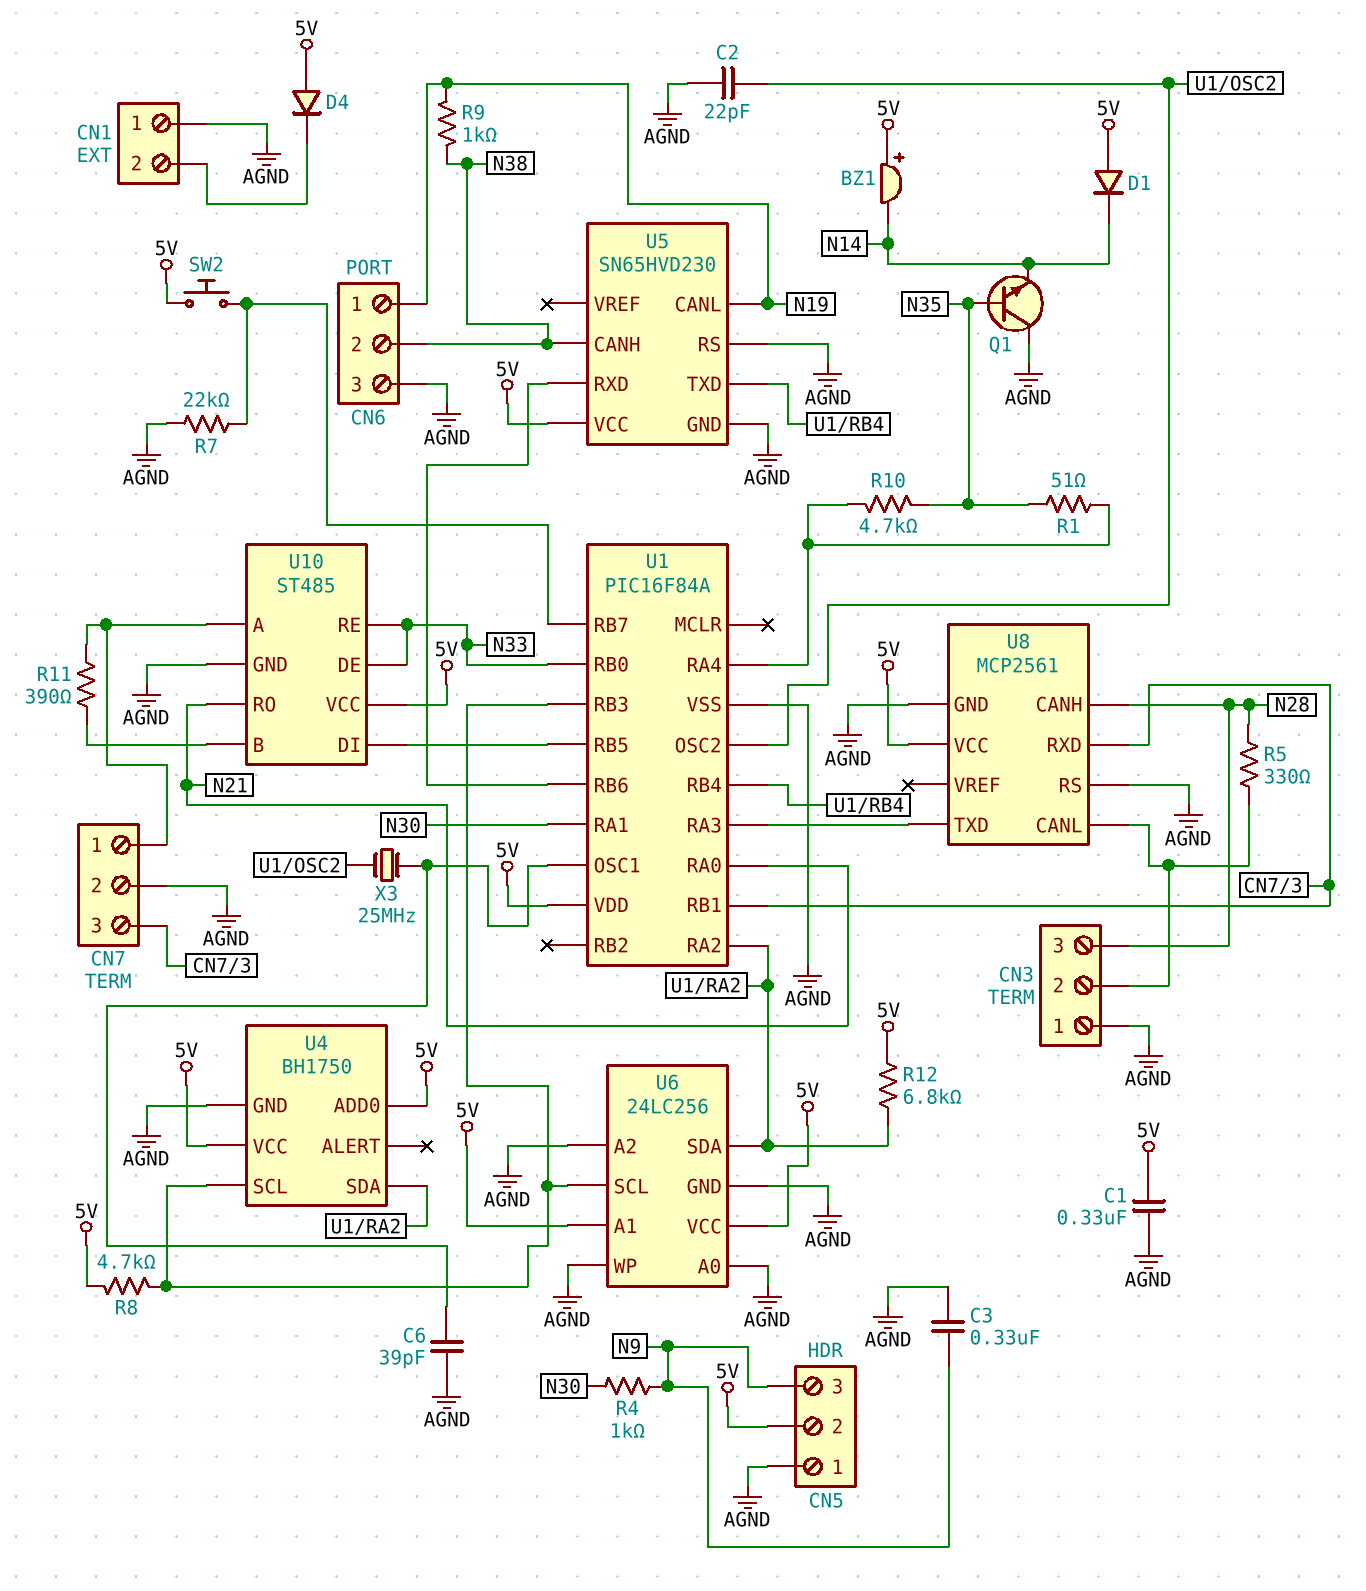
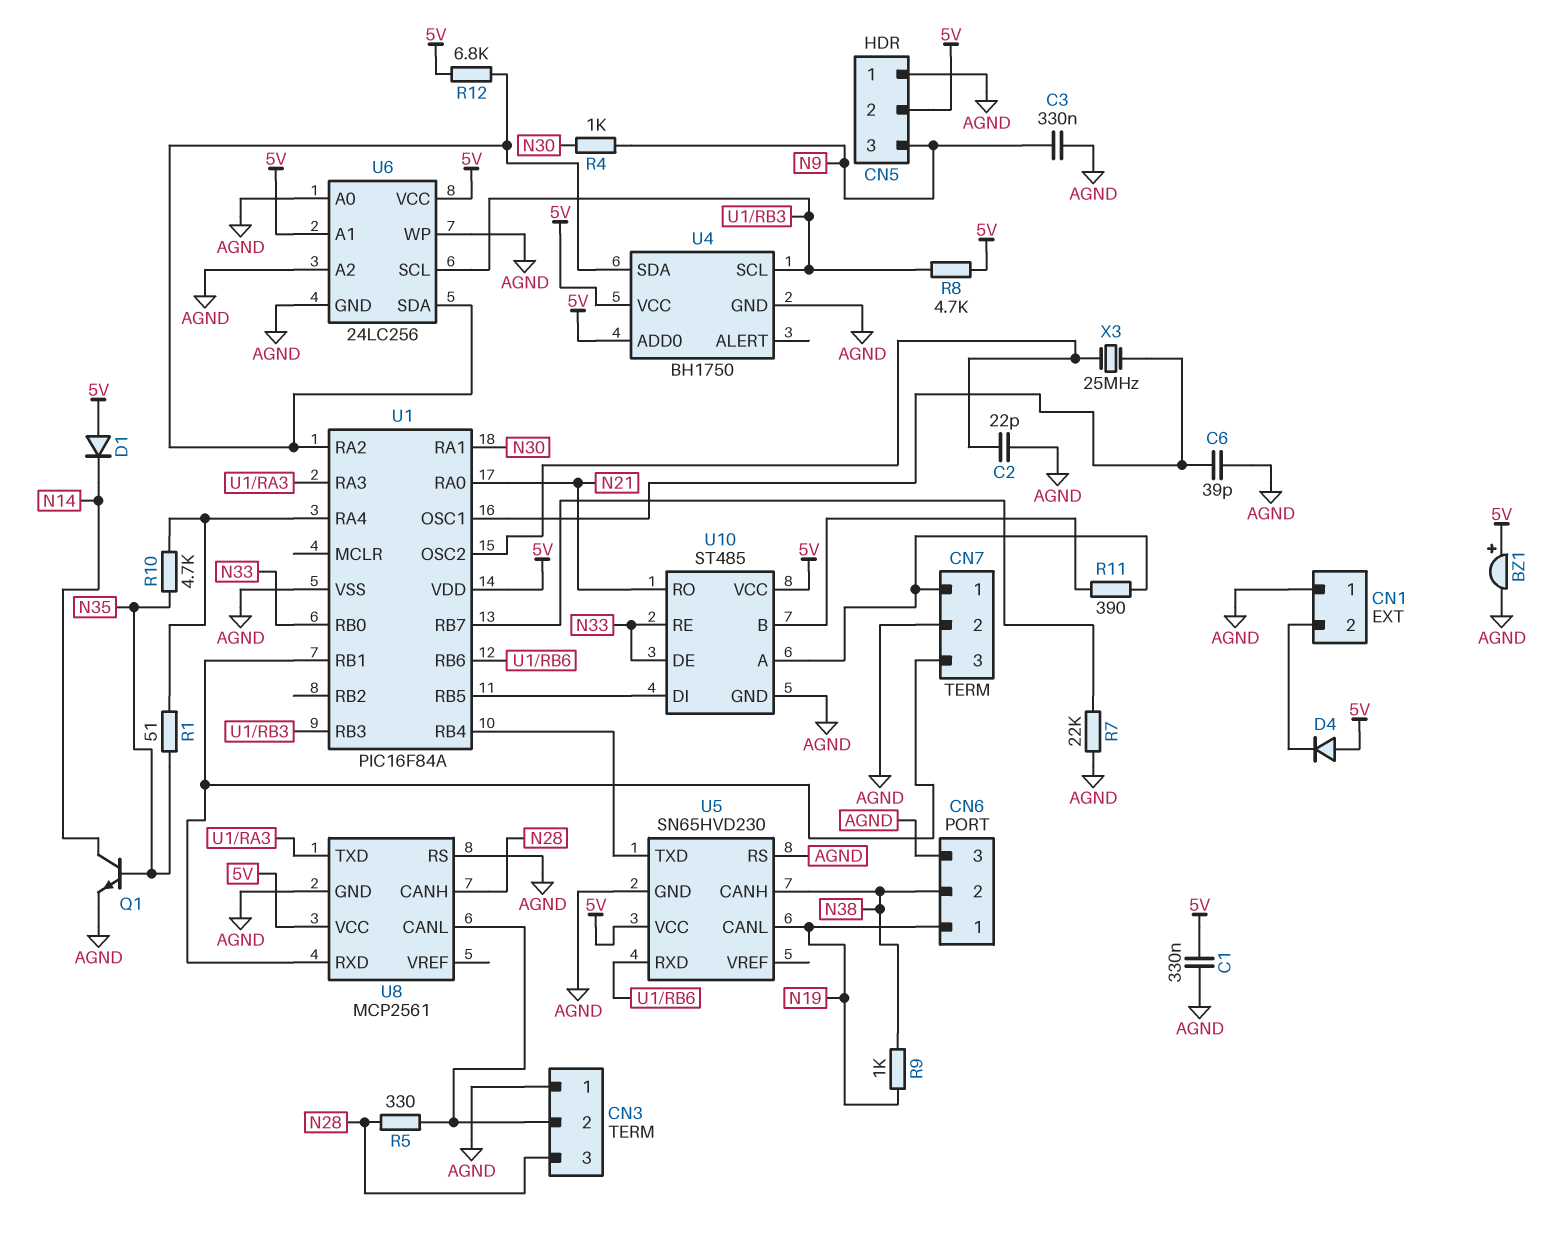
BZ1: buzzer (plus 5V, minus N14) -> buzzer (plus 5V, minus AGND)
Q1: NPN (B N35, C AGND, E N14) -> NPN (B N35, C N14, E AGND)
SW2: button (5V, U1/RB7) -> none

